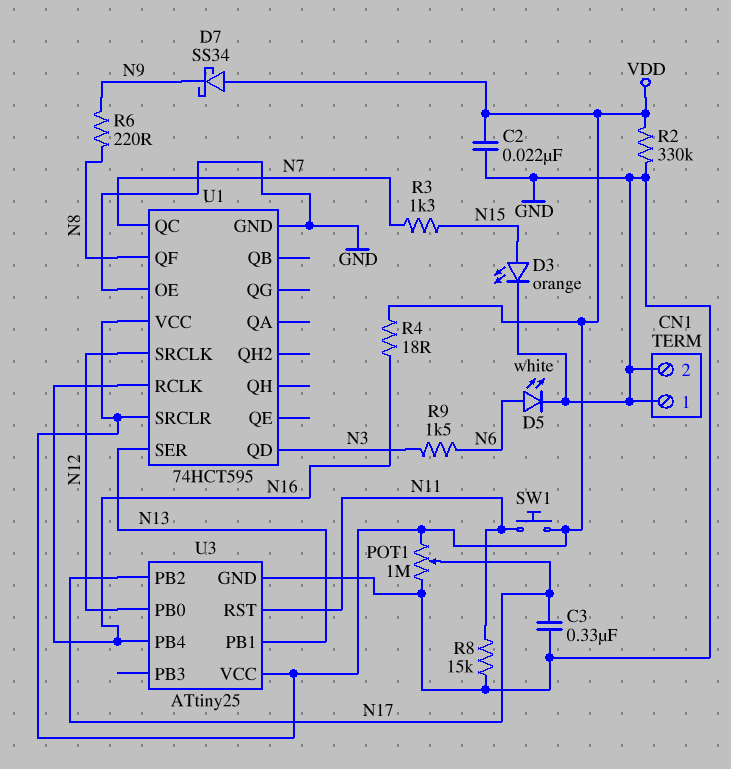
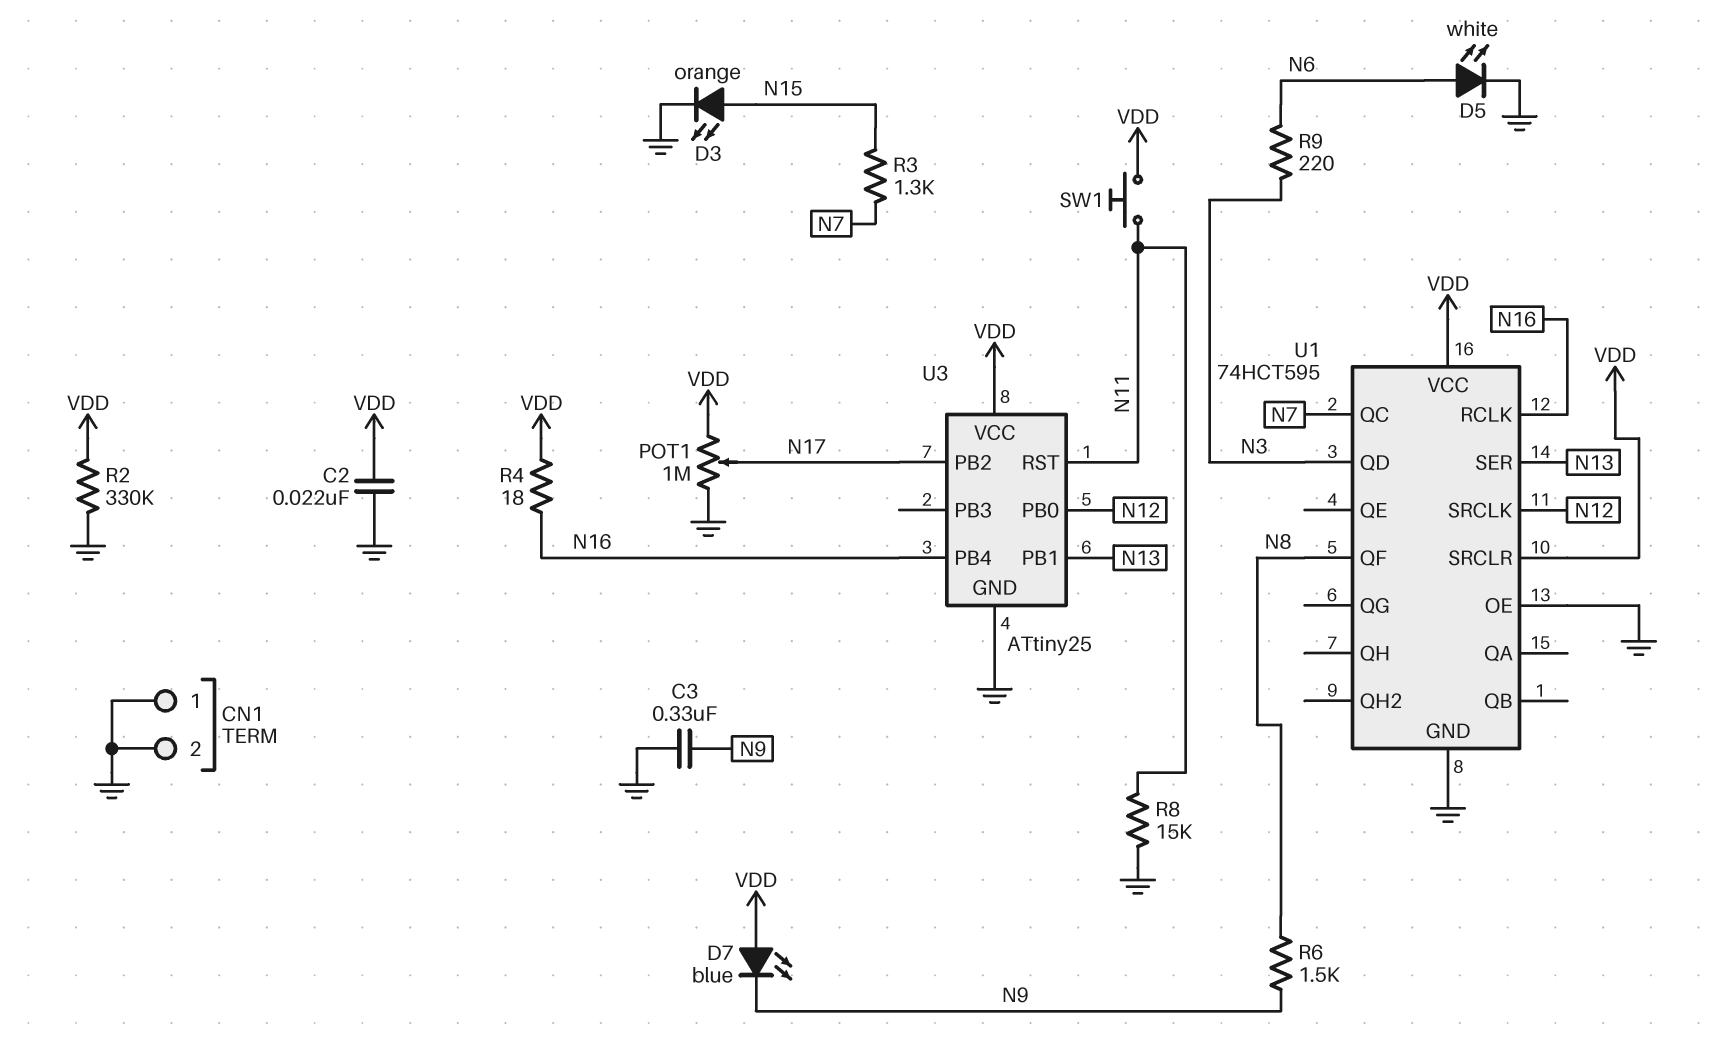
C3: 330nF (GND, N17) -> 330nF (GND, N9)
D7: schottky SS34 (A VDD, K N9) -> LED blue (A VDD, K N9)
R6: 220 (N8, N9) -> 1.5k (N8, N9)
R9: 1.5k (N3, N6) -> 220 (N3, N6)

